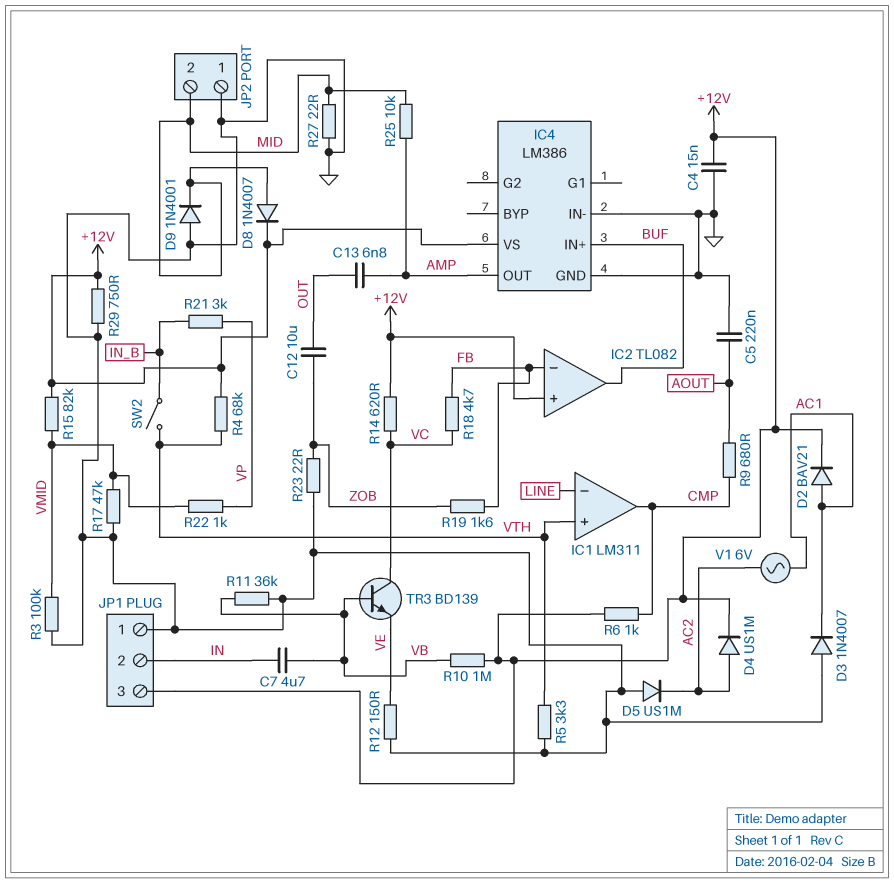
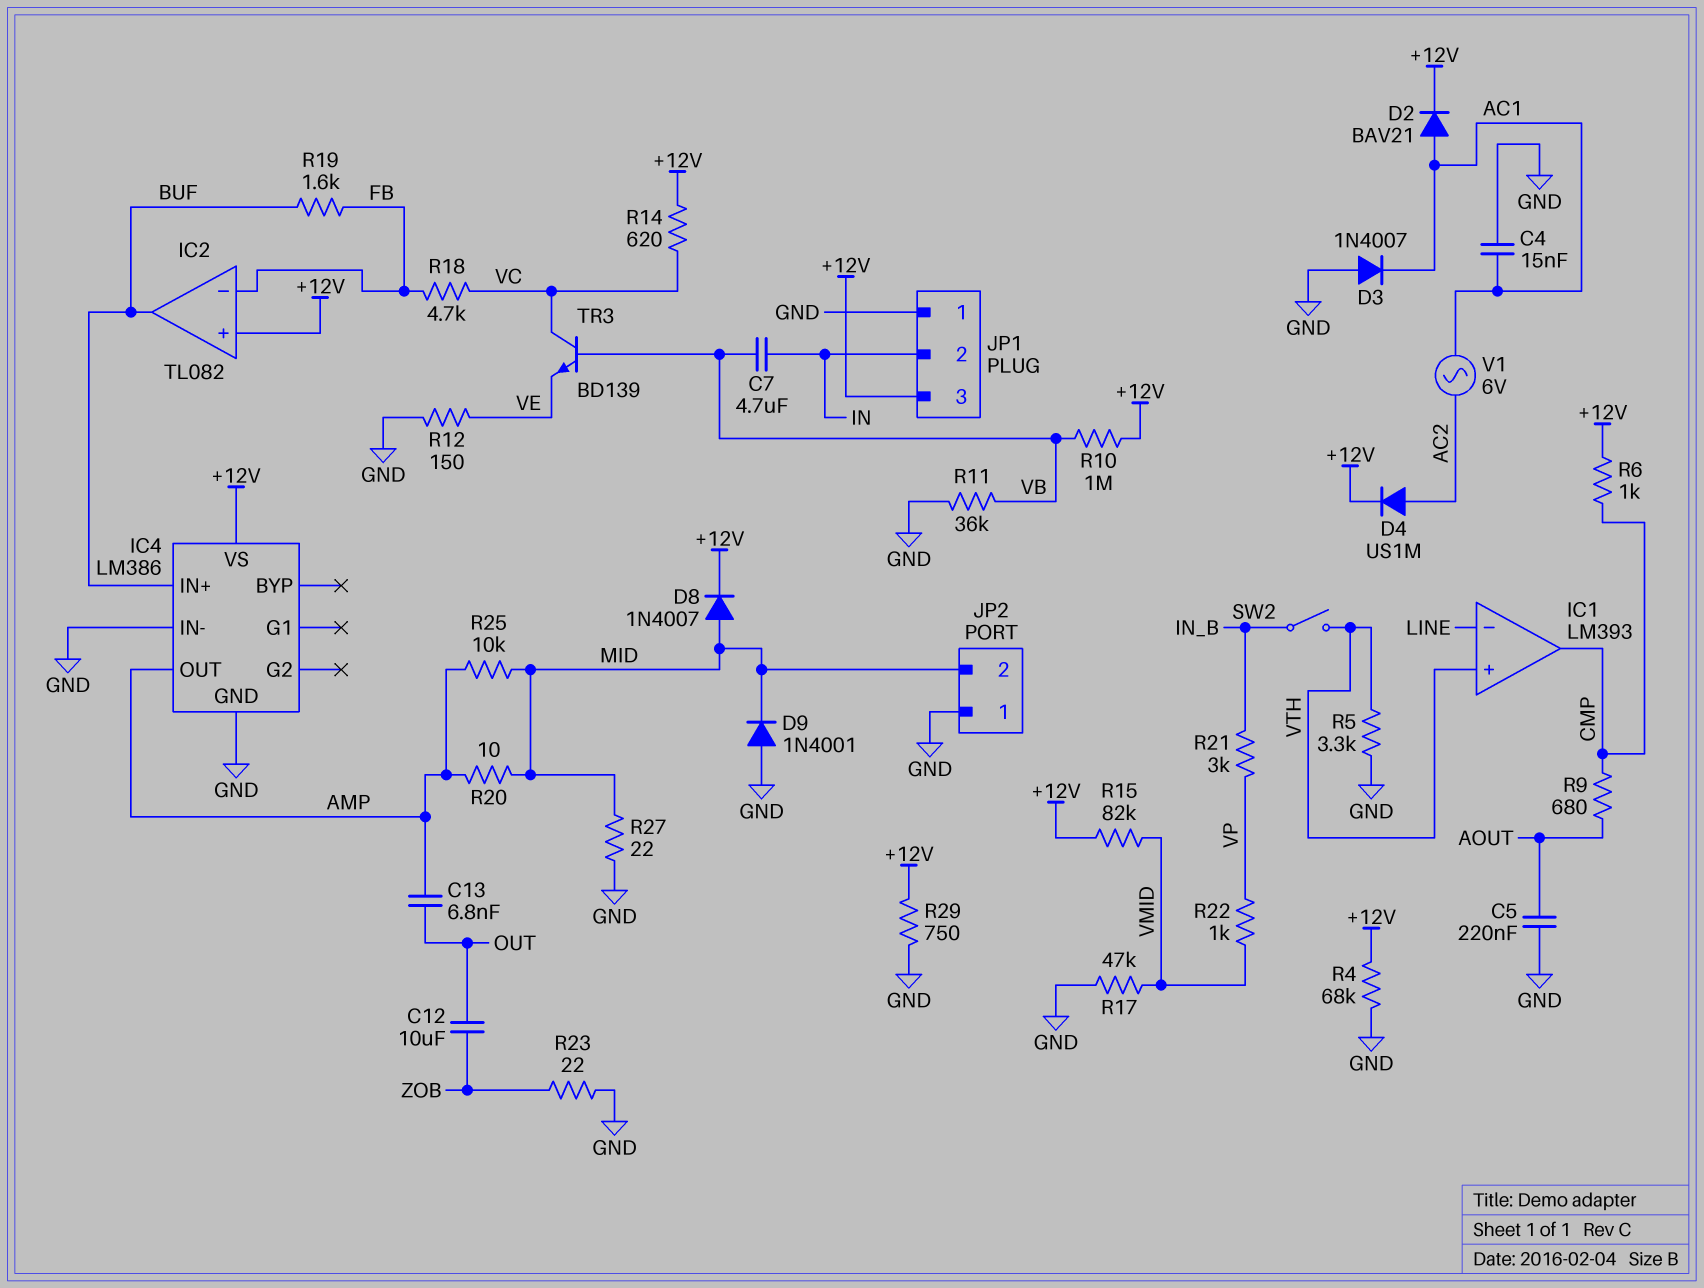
C4: 15nF (+12V, GND) -> 15nF (AC1, GND)
D5: diode US1M (A GND, K AC2) -> none
IC1: LM311 -> LM393
R3: 100k (GND, VMID) -> none
R4: 68k (+12V, VTH) -> 68k (+12V, GND)
R19: 1.6k (FB, ZOB) -> 1.6k (BUF, FB)
R20: none -> 10 (AMP, MID)

